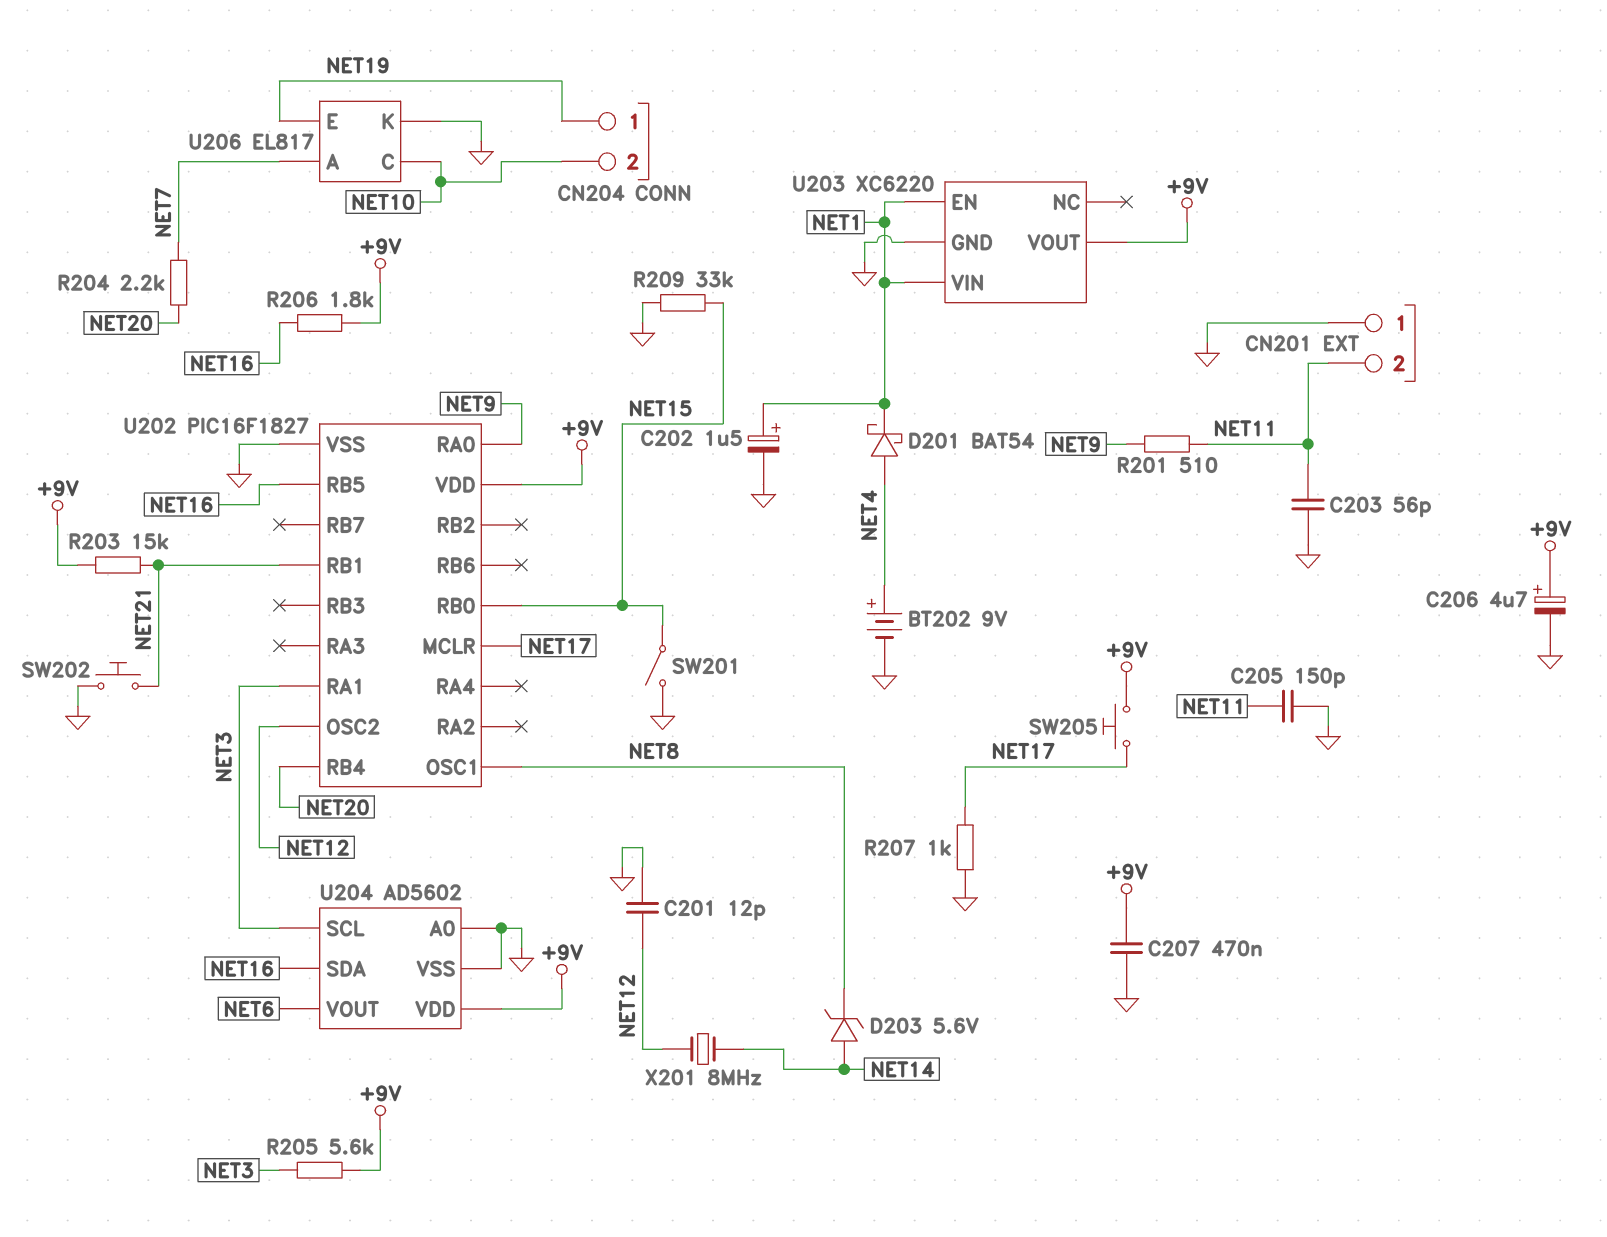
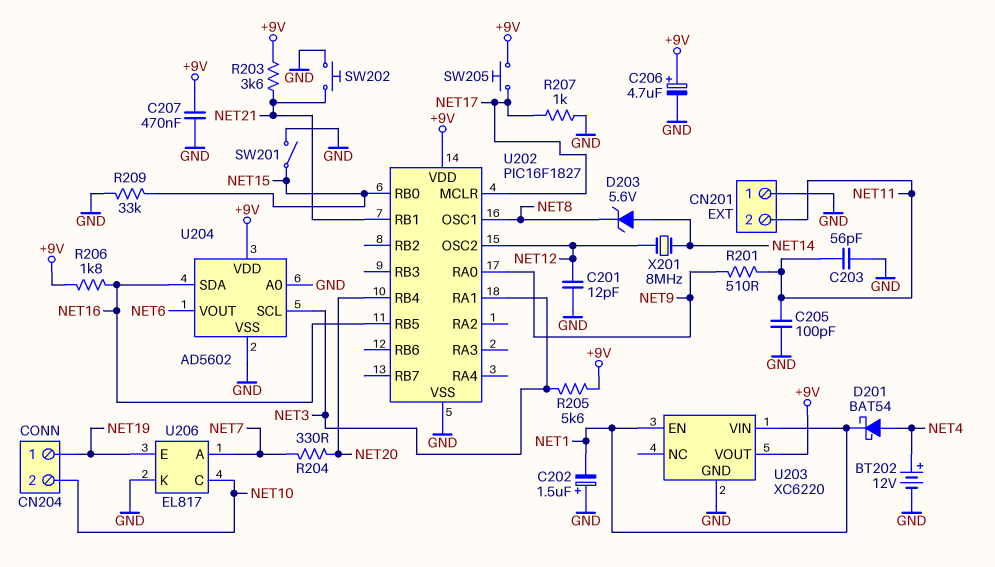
BT202: 9V (plus NET4, minus GND) -> 12V (plus NET4, minus GND)
C202: 1.5uF (plus NET1, minus GND) -> 1.5uF (plus GND, minus NET1)
C205: 150pF (GND, NET11) -> 100pF (GND, NET11)
R203: 15k (+9V, NET21) -> 3.6k (+9V, NET21)
R204: 2.2k (NET7, NET20) -> 330 (NET7, NET20)

